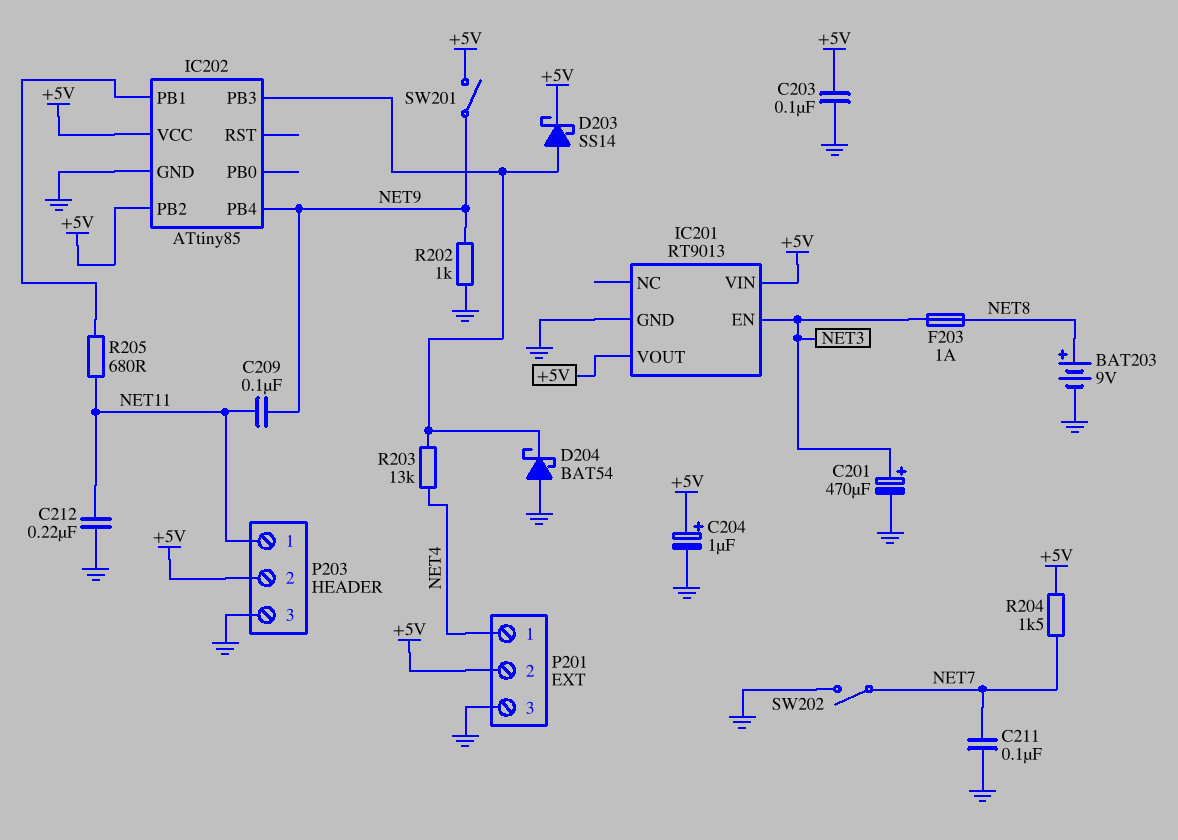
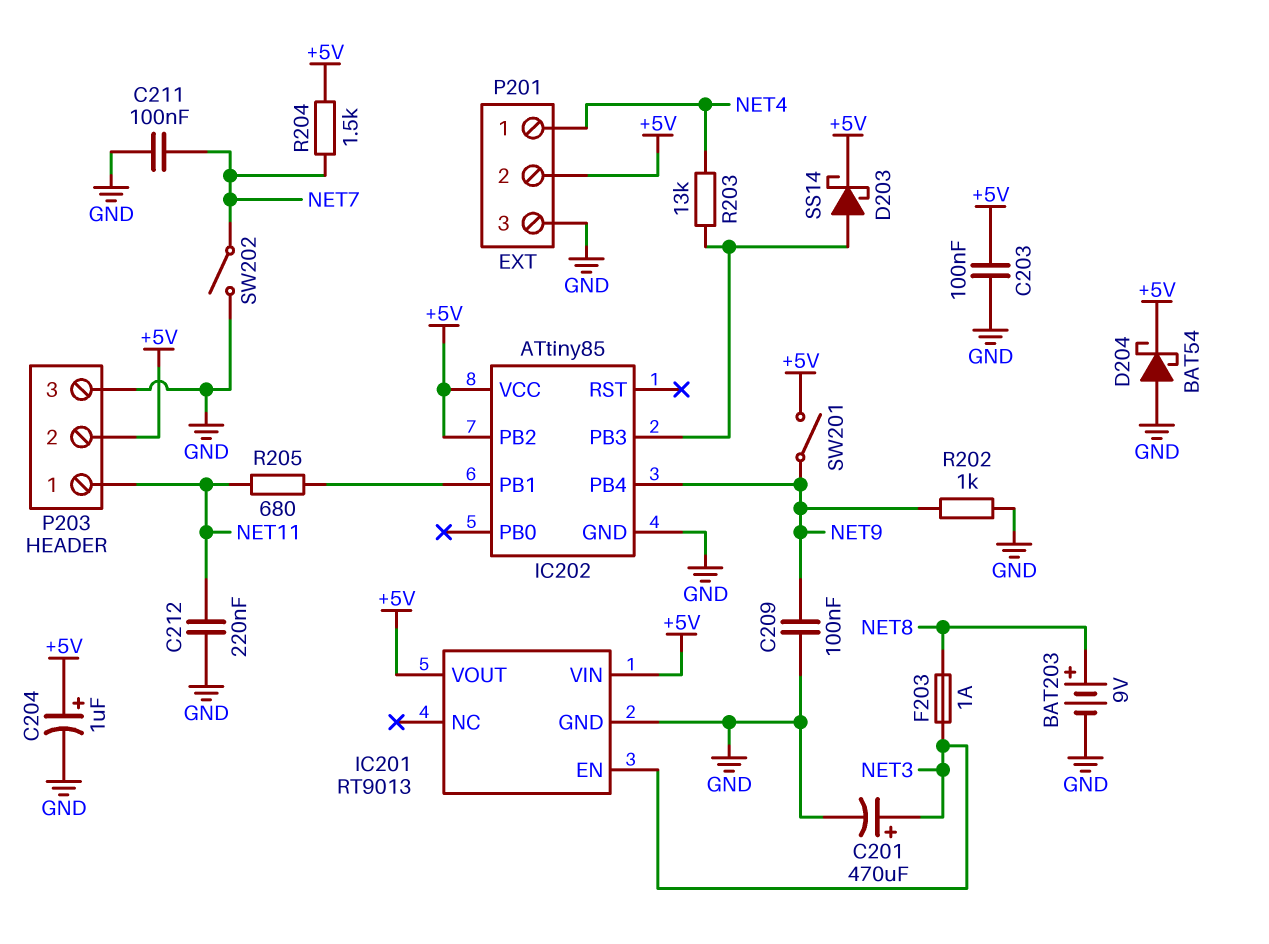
C209: 100nF (NET9, NET11) -> 100nF (GND, NET9)
D204: schottky BAT54 (A GND, K IC202/PB3) -> schottky BAT54 (A GND, K +5V)

